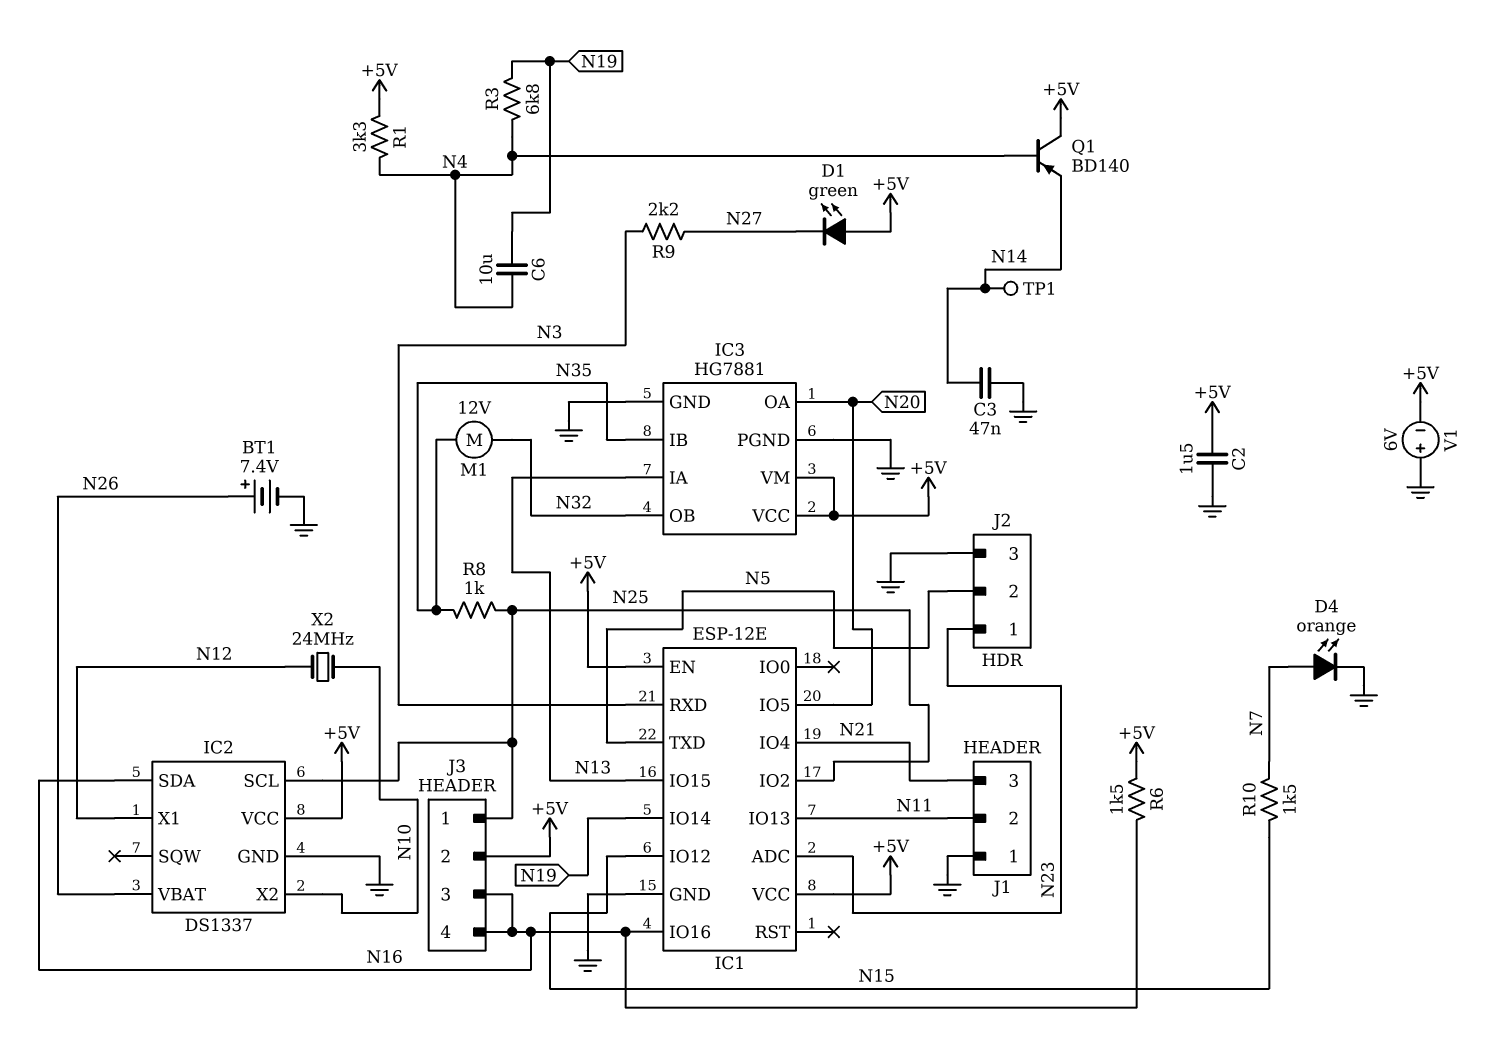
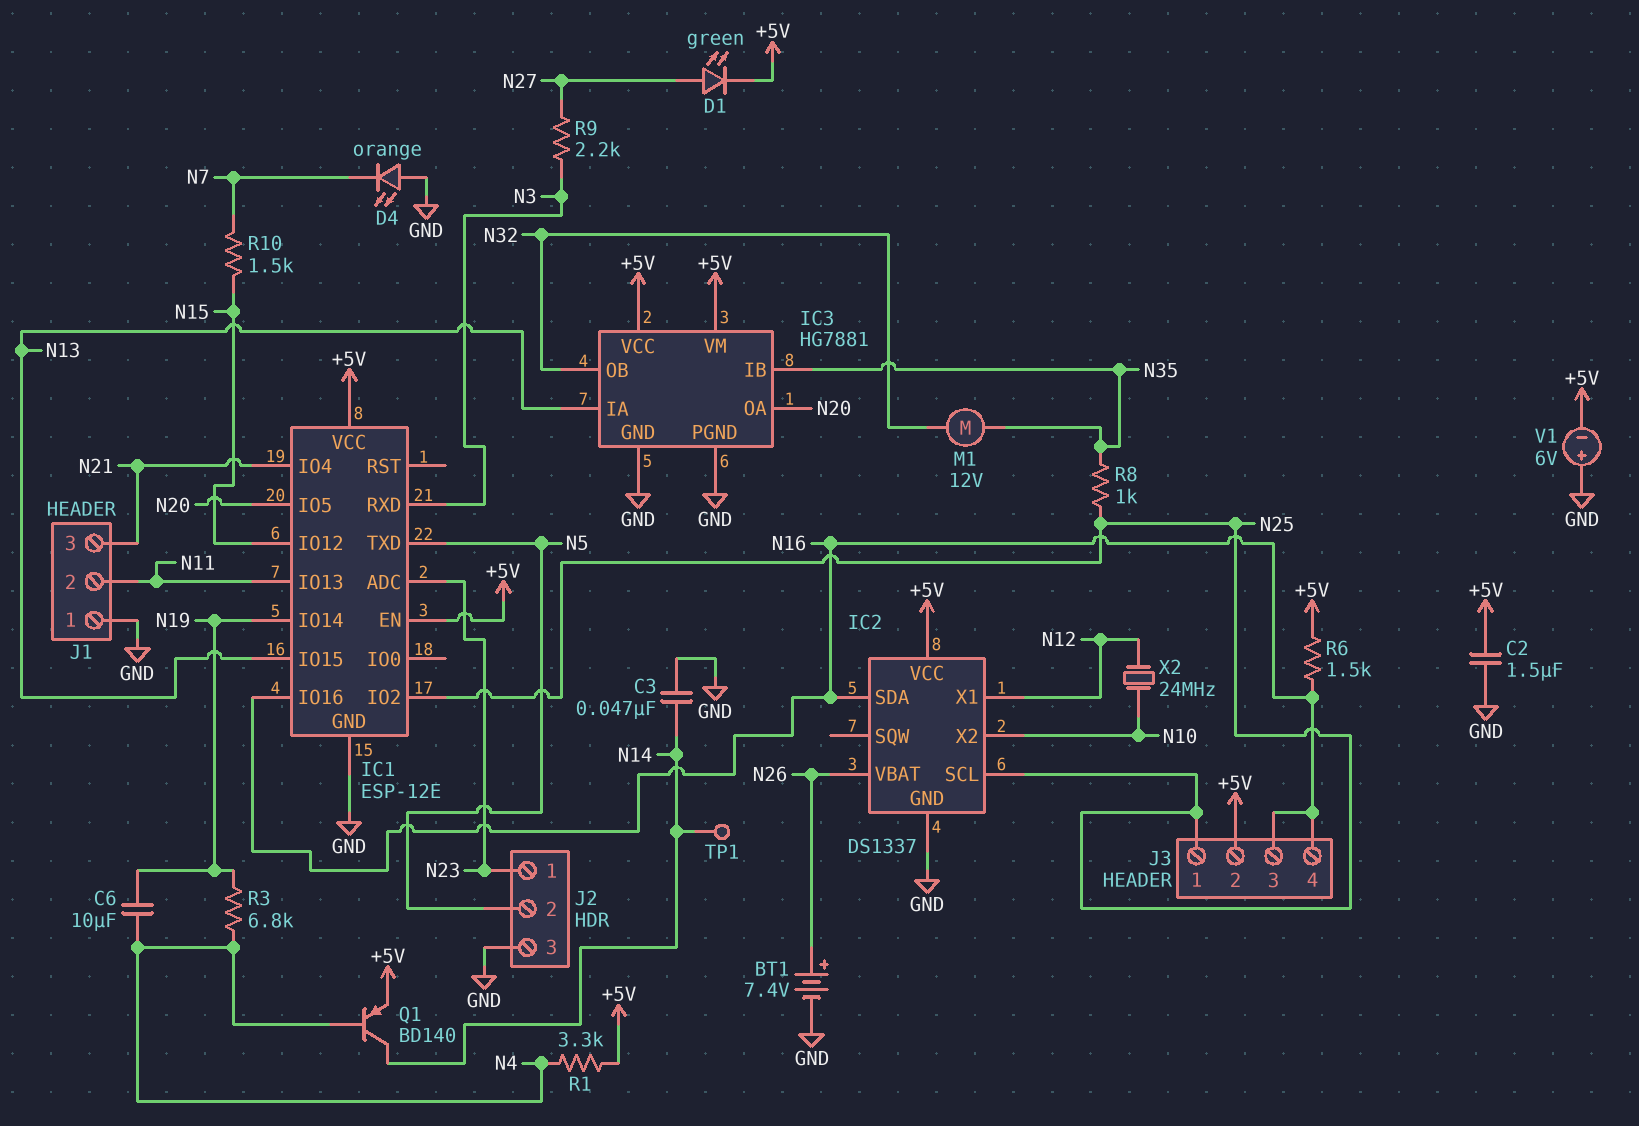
D1: LED green (A +5V, K N27) -> LED green (A N27, K +5V)
D4: LED orange (A N7, K GND) -> LED orange (A GND, K N7)
Q1: PNP BD140 (B N4, C +5V, E N14) -> PNP BD140 (B N4, C N14, E +5V)

